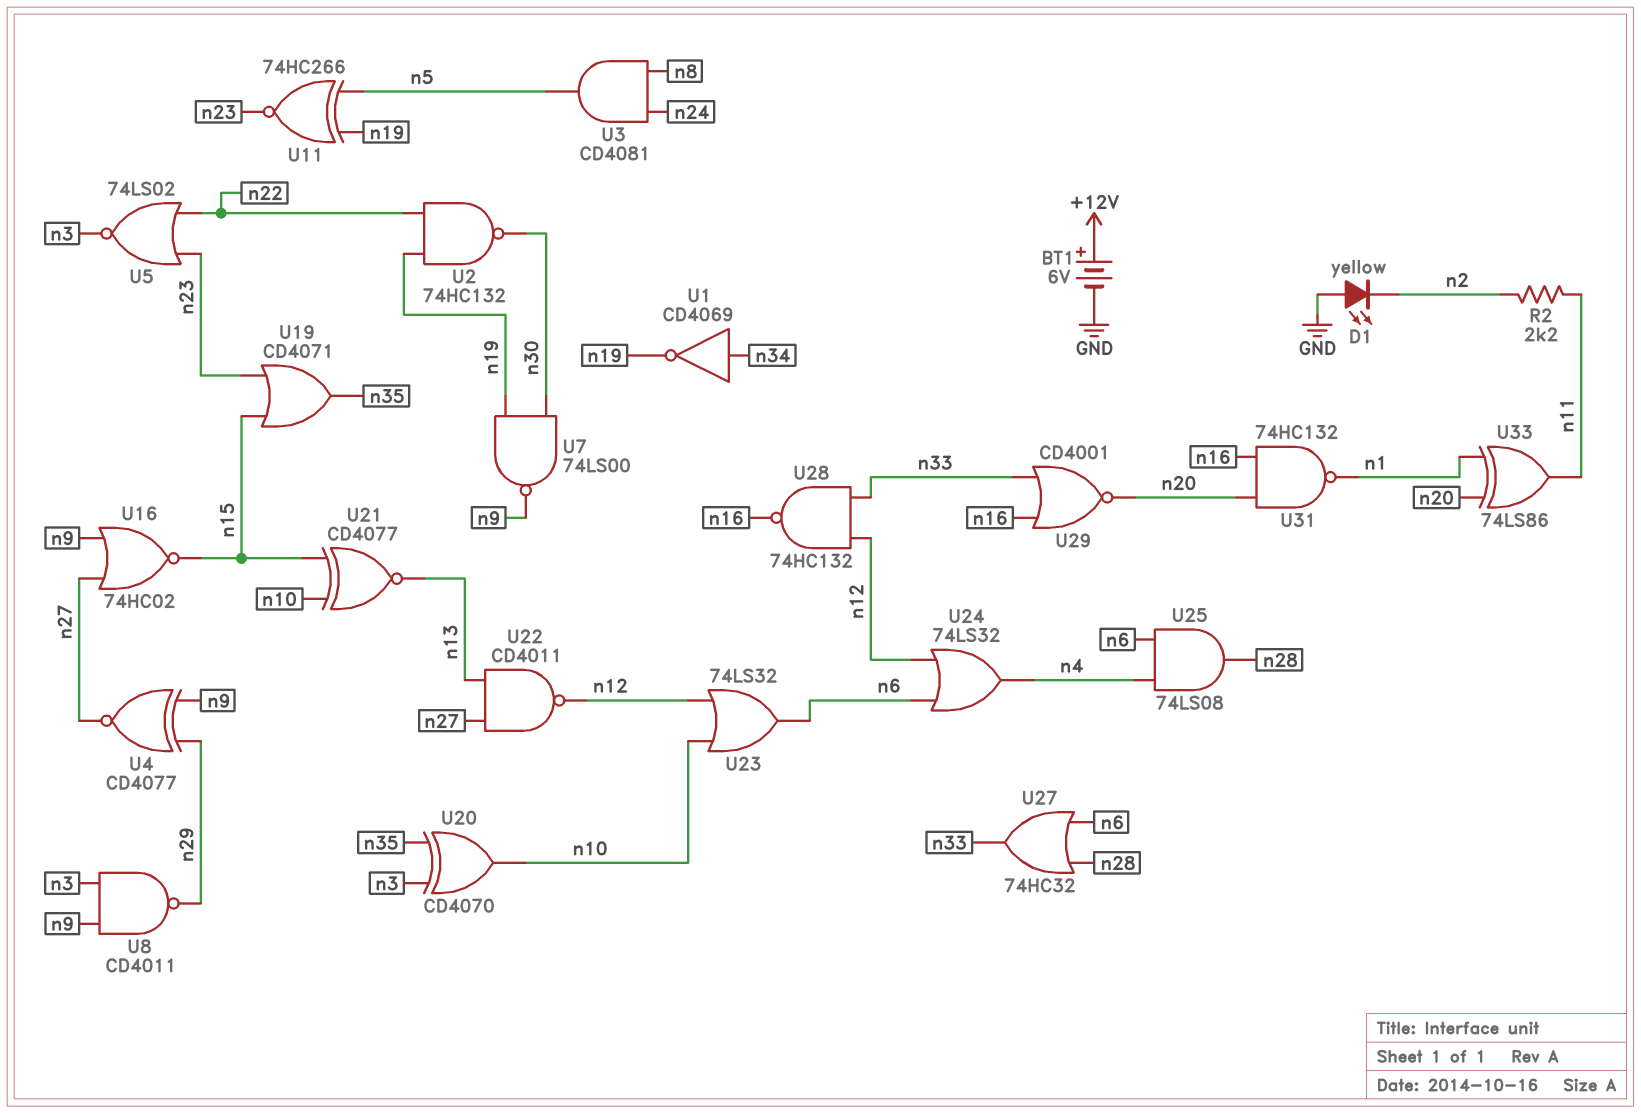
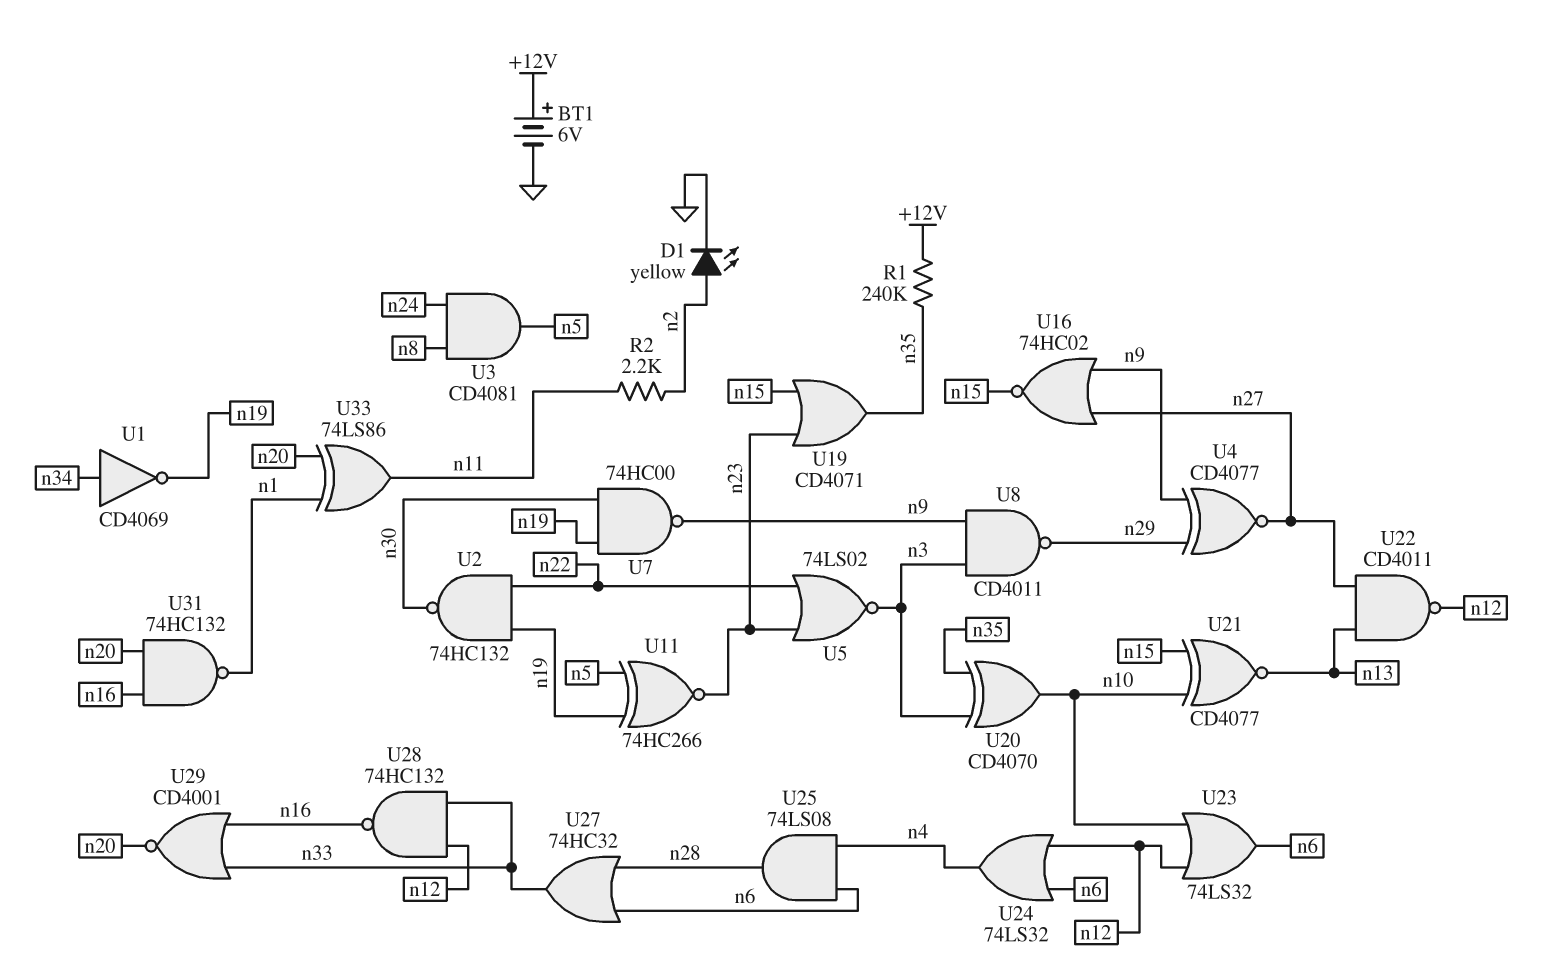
D1: LED yellow (A GND, K n2) -> LED yellow (A n2, K GND)
R1: none -> 240k (+12V, n35)
U7: NAND 74LS00 (in n19, in n30, out n9) -> NAND 74HC00 (in n19, in n30, out n9)

